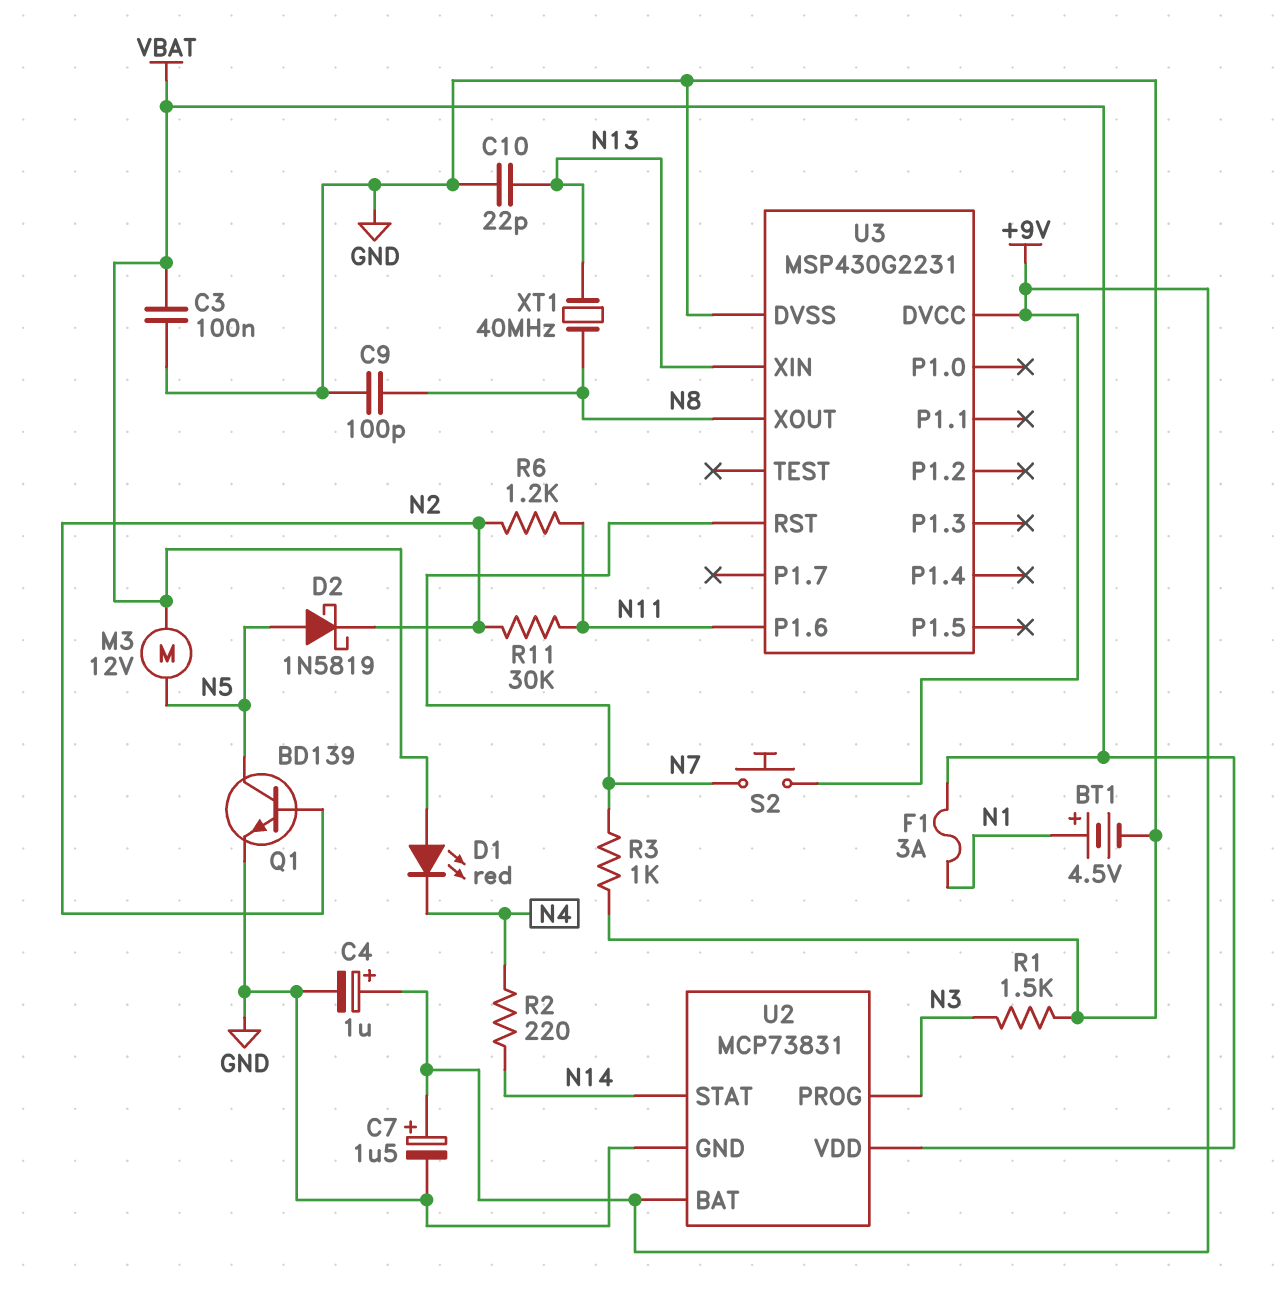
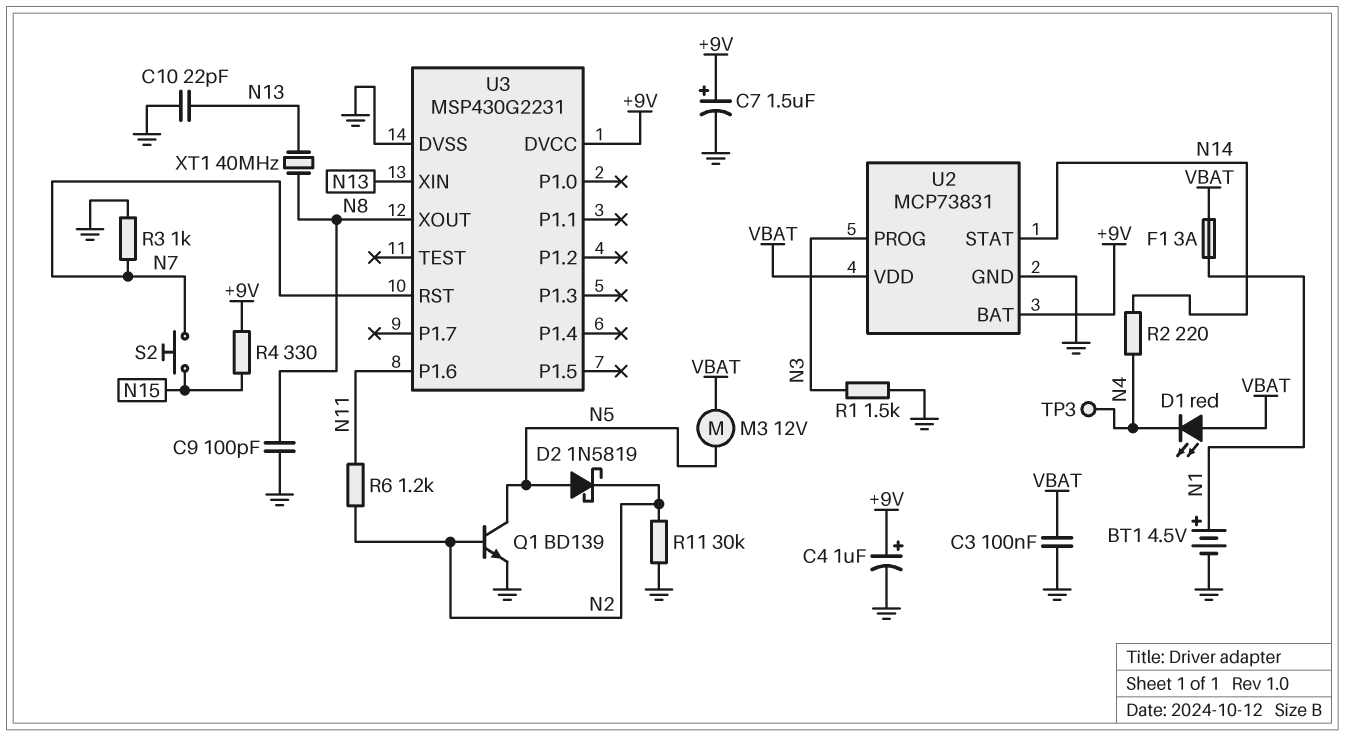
R4: none -> 330 (+9V, N15)
R11: 30k (N2, N11) -> 30k (GND, N2)
S2: button (+9V, N7) -> button (N7, N15)
TP3: none -> test point (N4)

